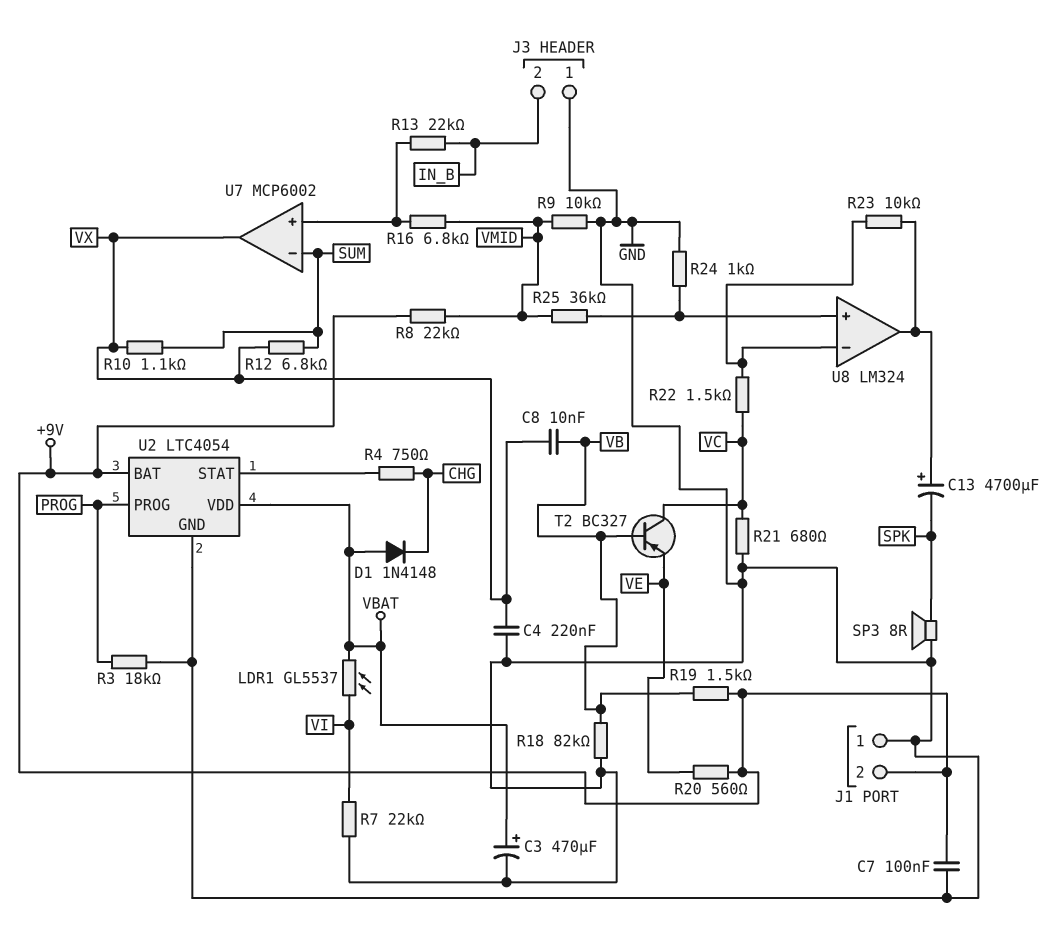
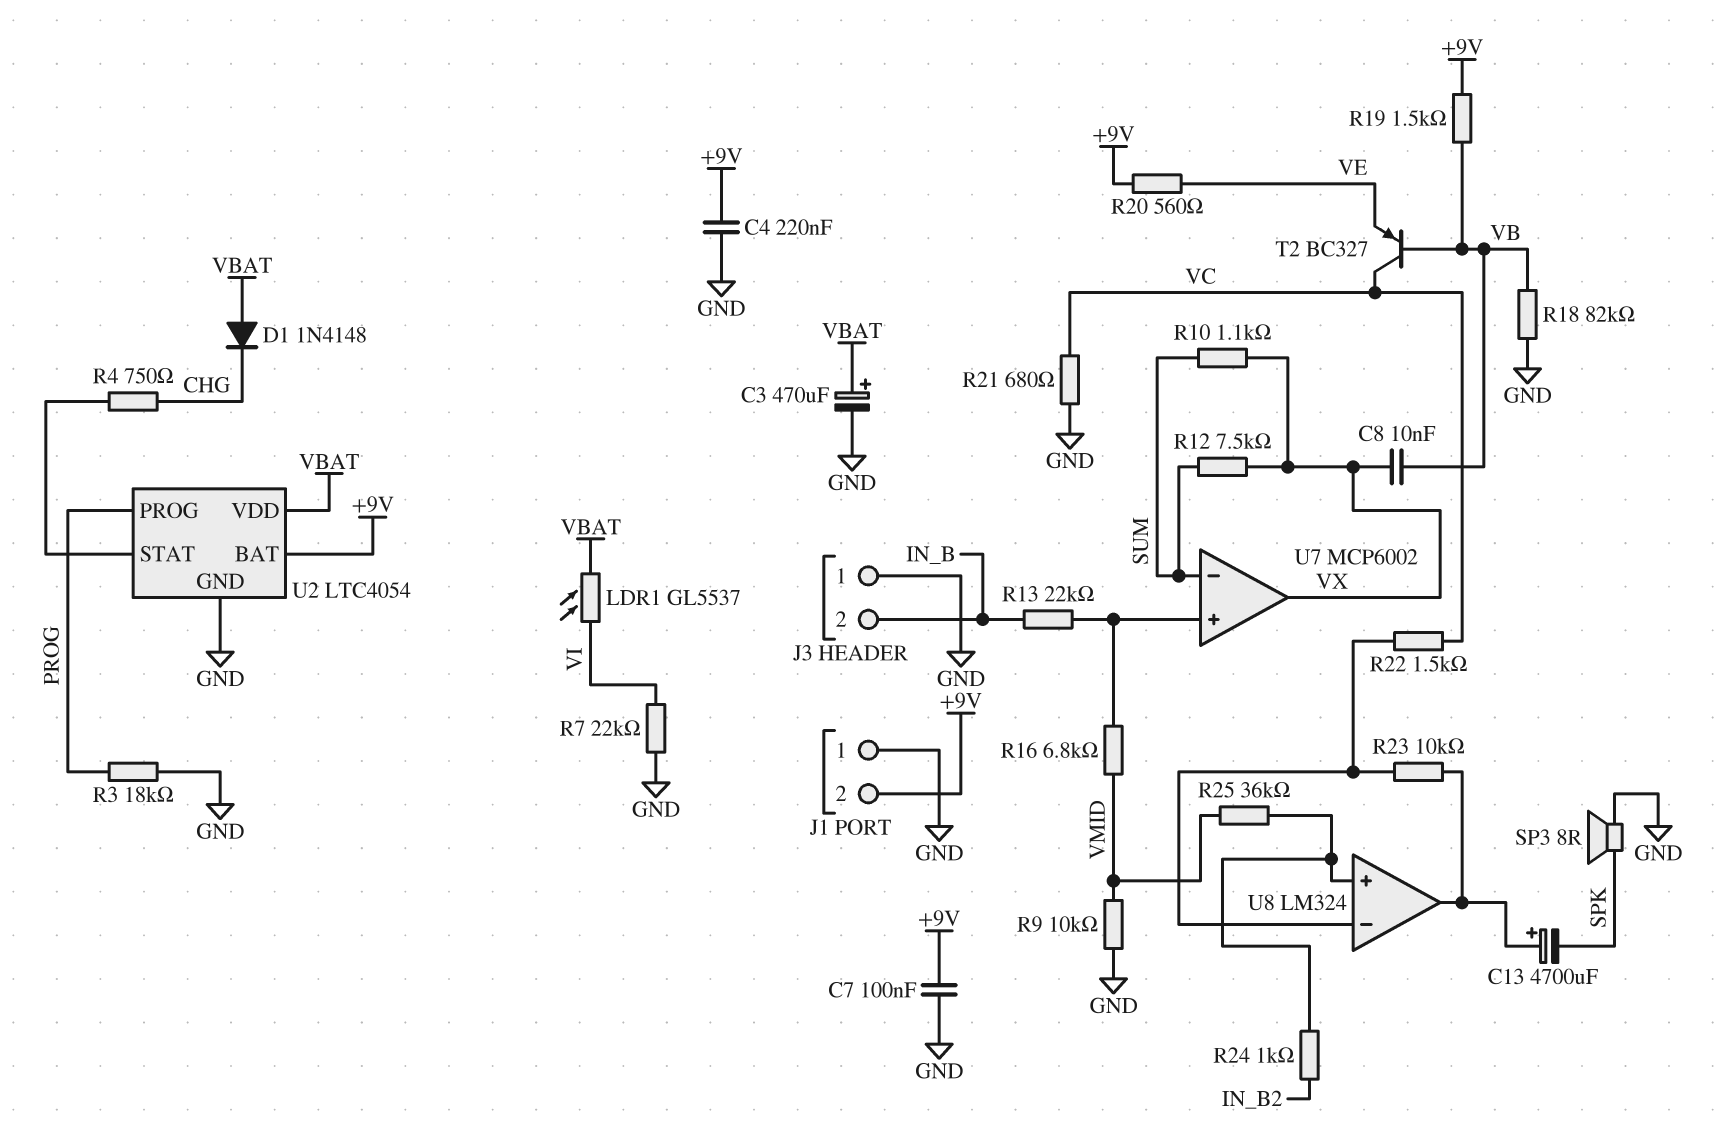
C4: 220nF (GND, VX) -> 220nF (+9V, GND)
R8: 22k (+9V, VMID) -> none
R12: 6.8k (SUM, VX) -> 7.5k (SUM, VX)
R24: 1k (GND, U8/in+) -> 1k (IN_B2, U8/in+)

